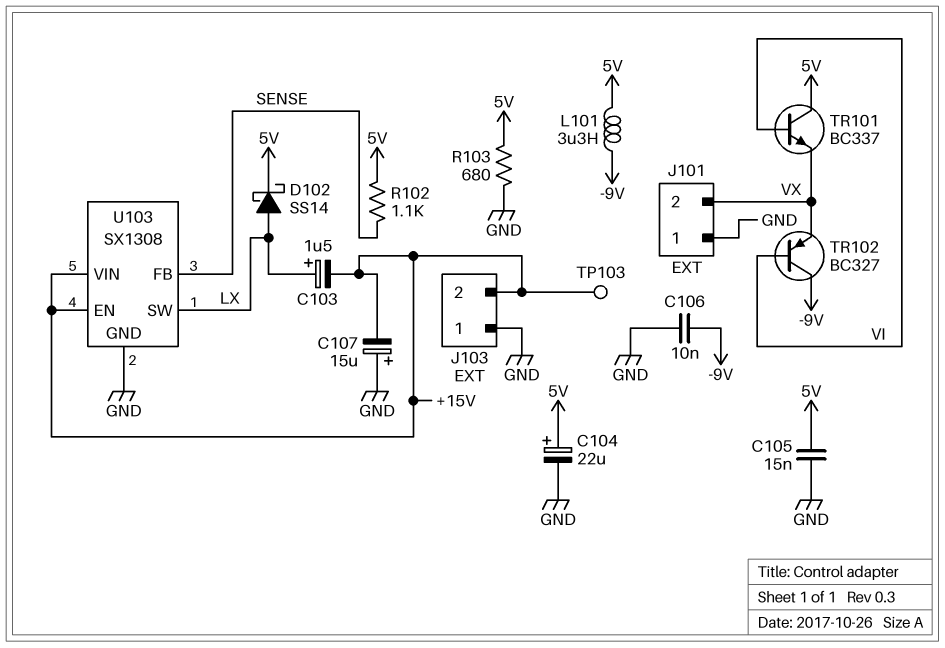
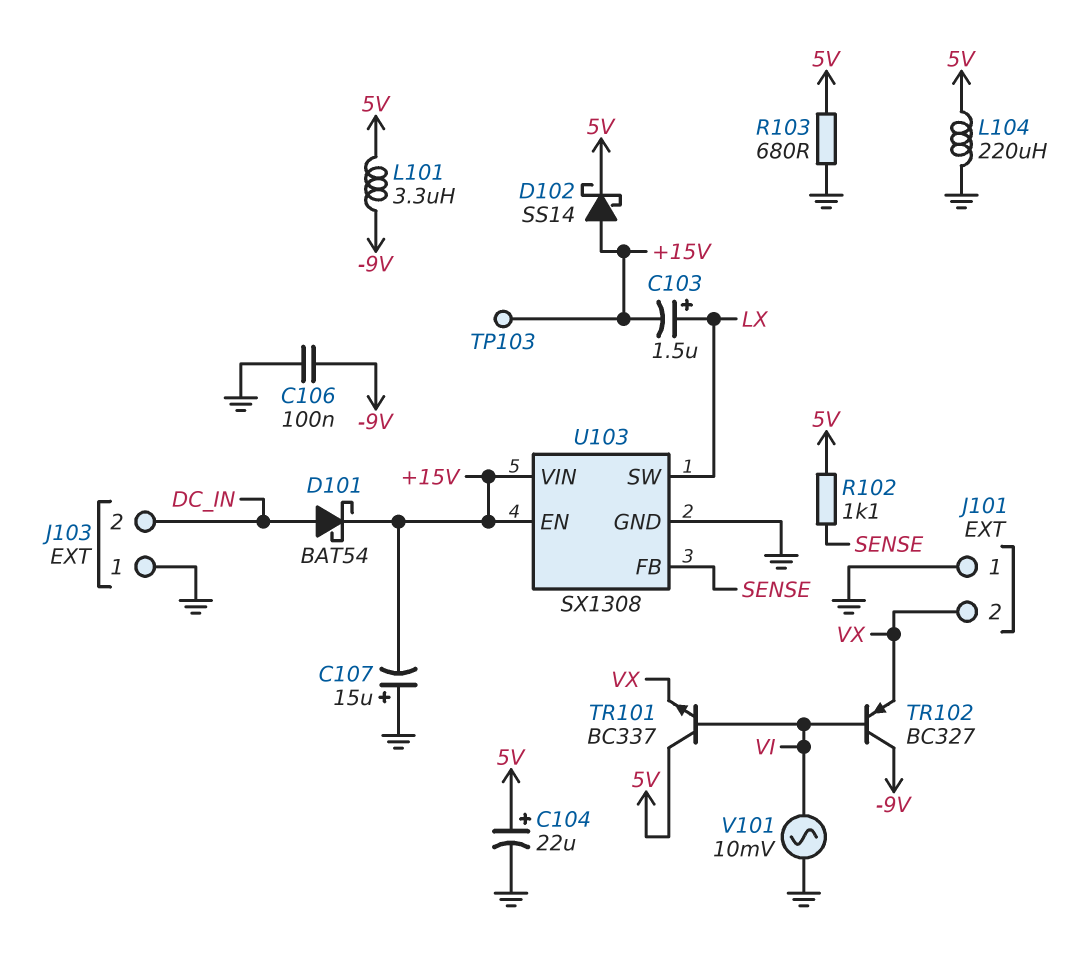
C105: 15nF (5V, GND) -> none
C106: 10nF (-9V, GND) -> 100nF (-9V, GND)
D101: none -> schottky BAT54 (A DC_IN, K +15V)
D102: schottky SS14 (A LX, K 5V) -> schottky SS14 (A +15V, K 5V)
J103 pin 2: +15V -> DC_IN
L104: none -> 220uH (5V, GND)
V101: none -> AC 10mV (GND, VI)

